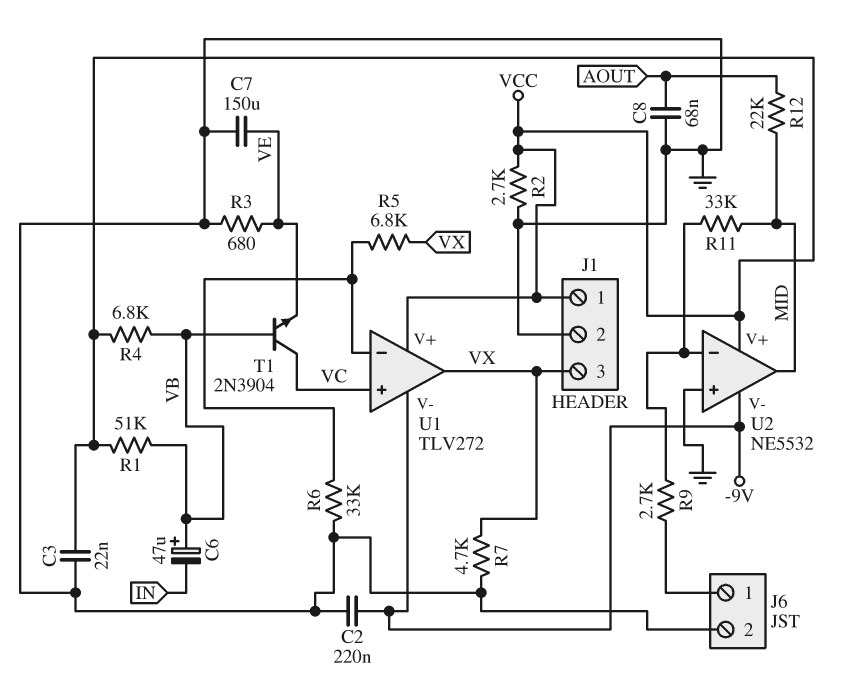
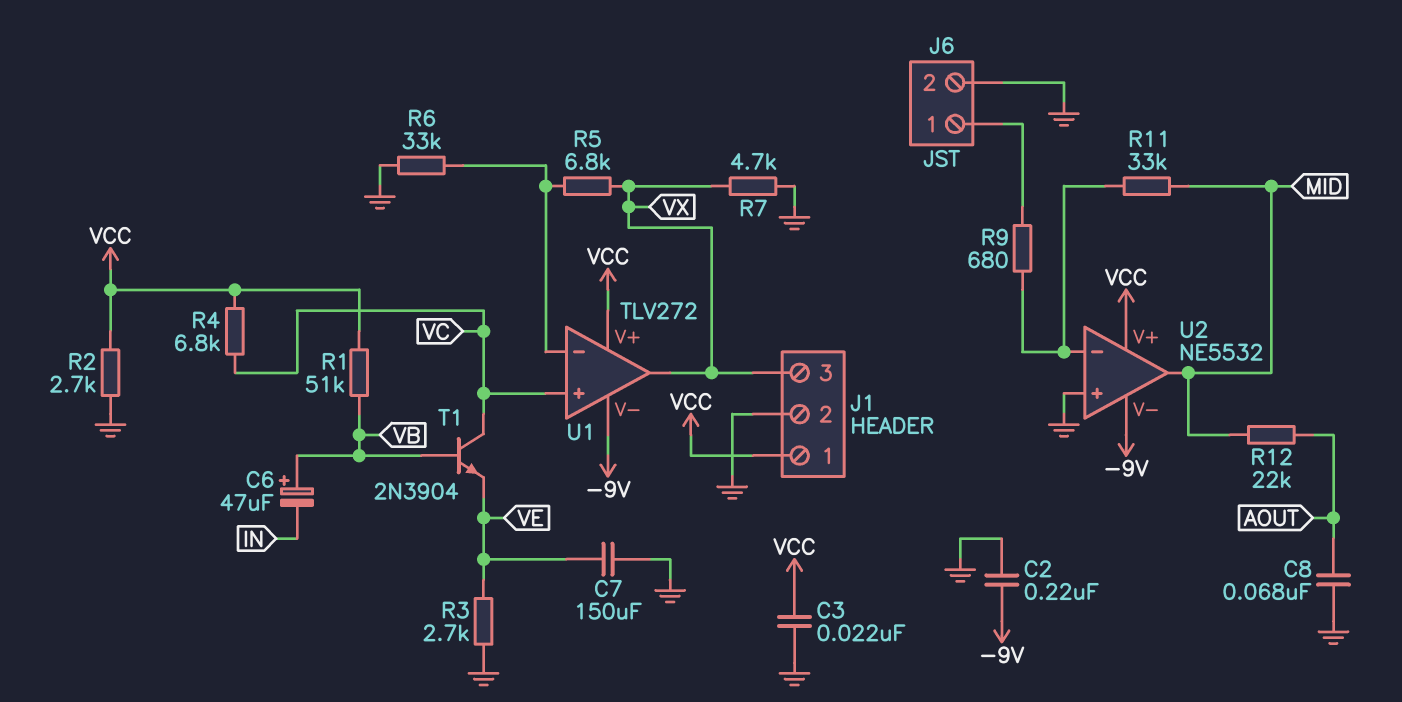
R3: 680 (GND, VE) -> 2.7k (GND, VE)
R4: 6.8k (VB, VCC) -> 6.8k (VC, VCC)
R9: 2.7k (J6/1, U2/in-) -> 680 (J6/1, U2/in-)

